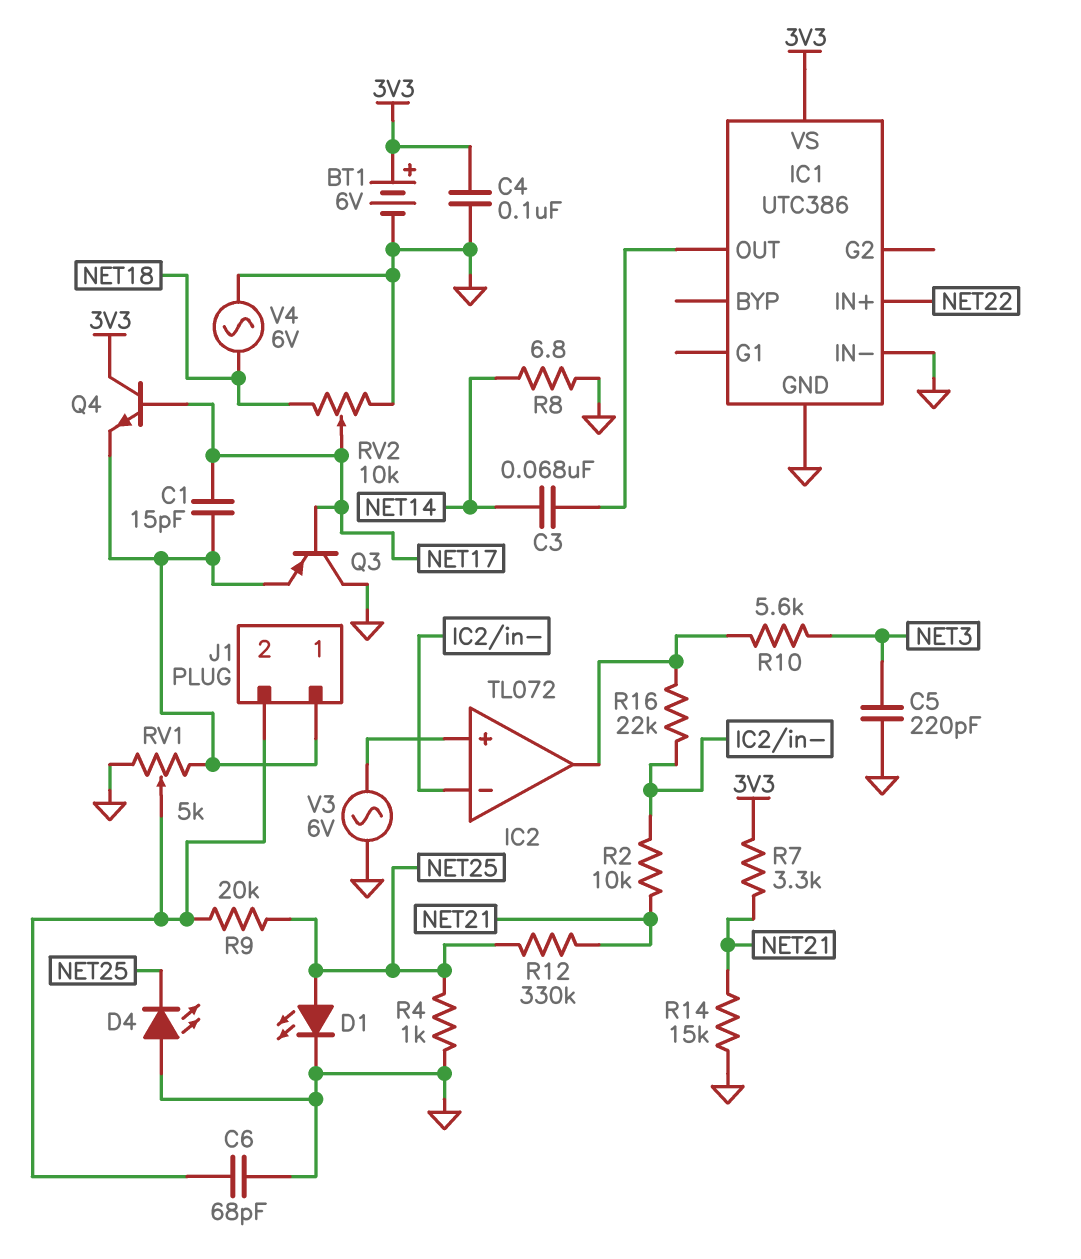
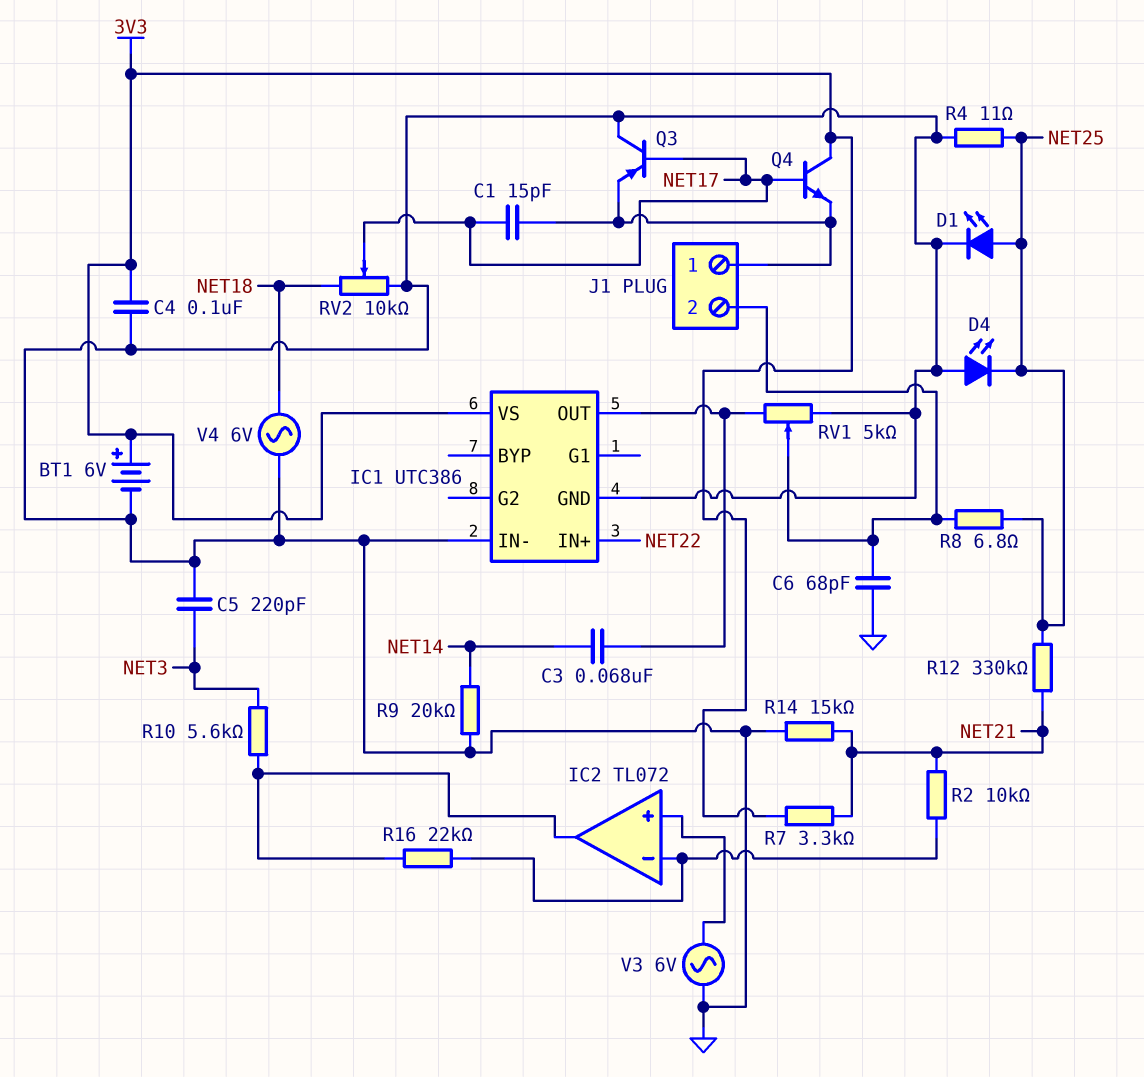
R4: 1k (GND, NET25) -> 11 (GND, NET25)
R8: 6.8 (GND, NET14) -> 6.8 (J1/2, NET25)
R9: 20k (J1/2, NET25) -> 20k (GND, NET14)
RV1: 5k (GND, J1/1, wiper J1/2) -> 5k (GND, IC1/OUT, wiper J1/2)

